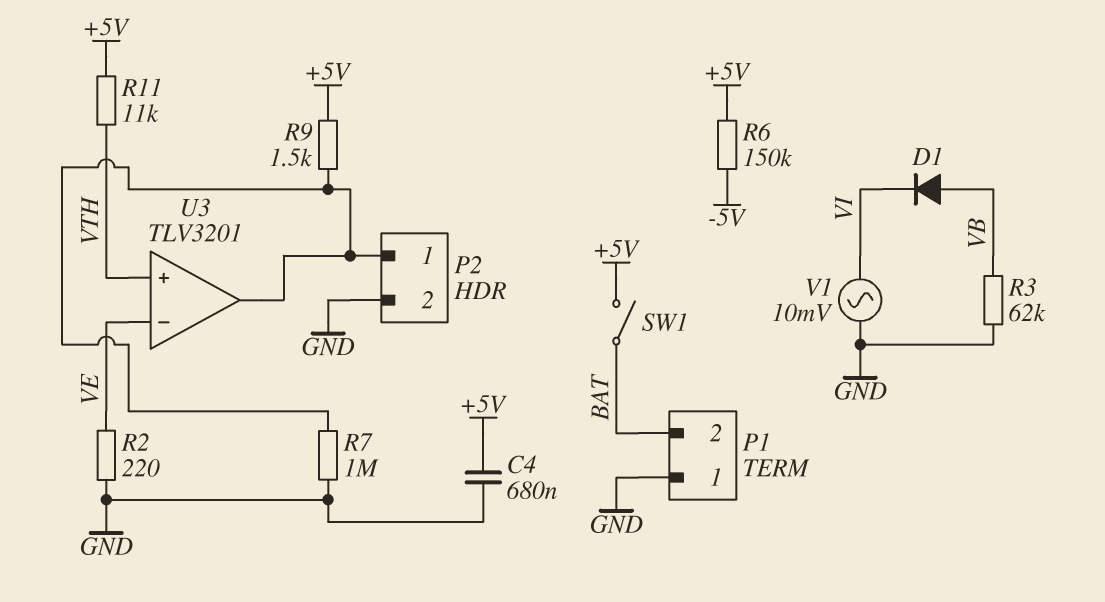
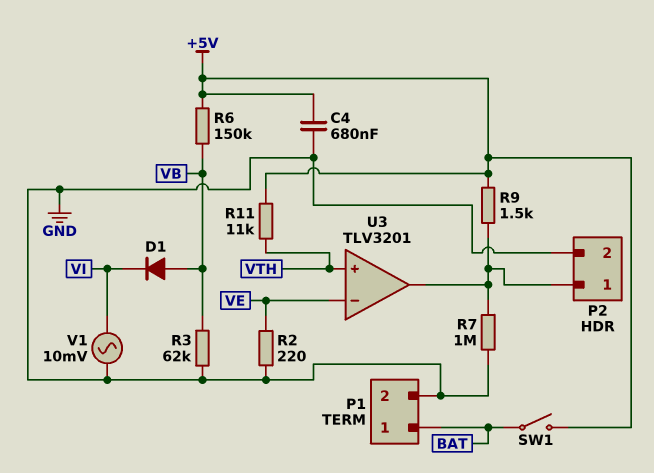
P1 pin 1: GND -> BAT
P1 pin 2: BAT -> GND
R6: 150k (+5V, -5V) -> 150k (+5V, VB)

